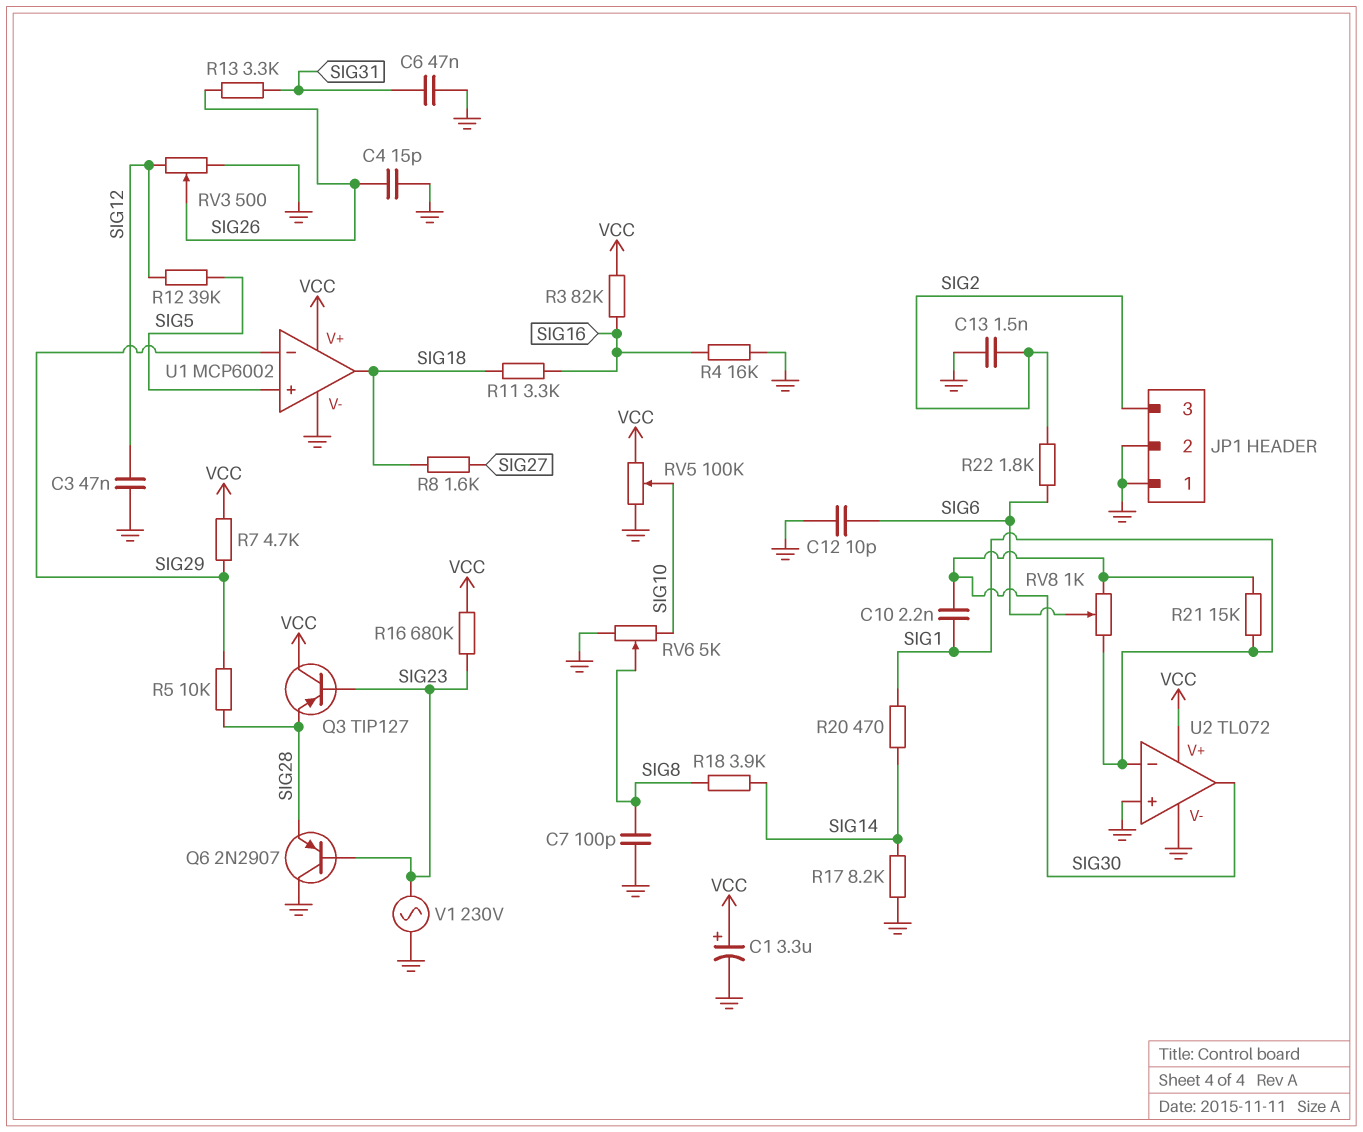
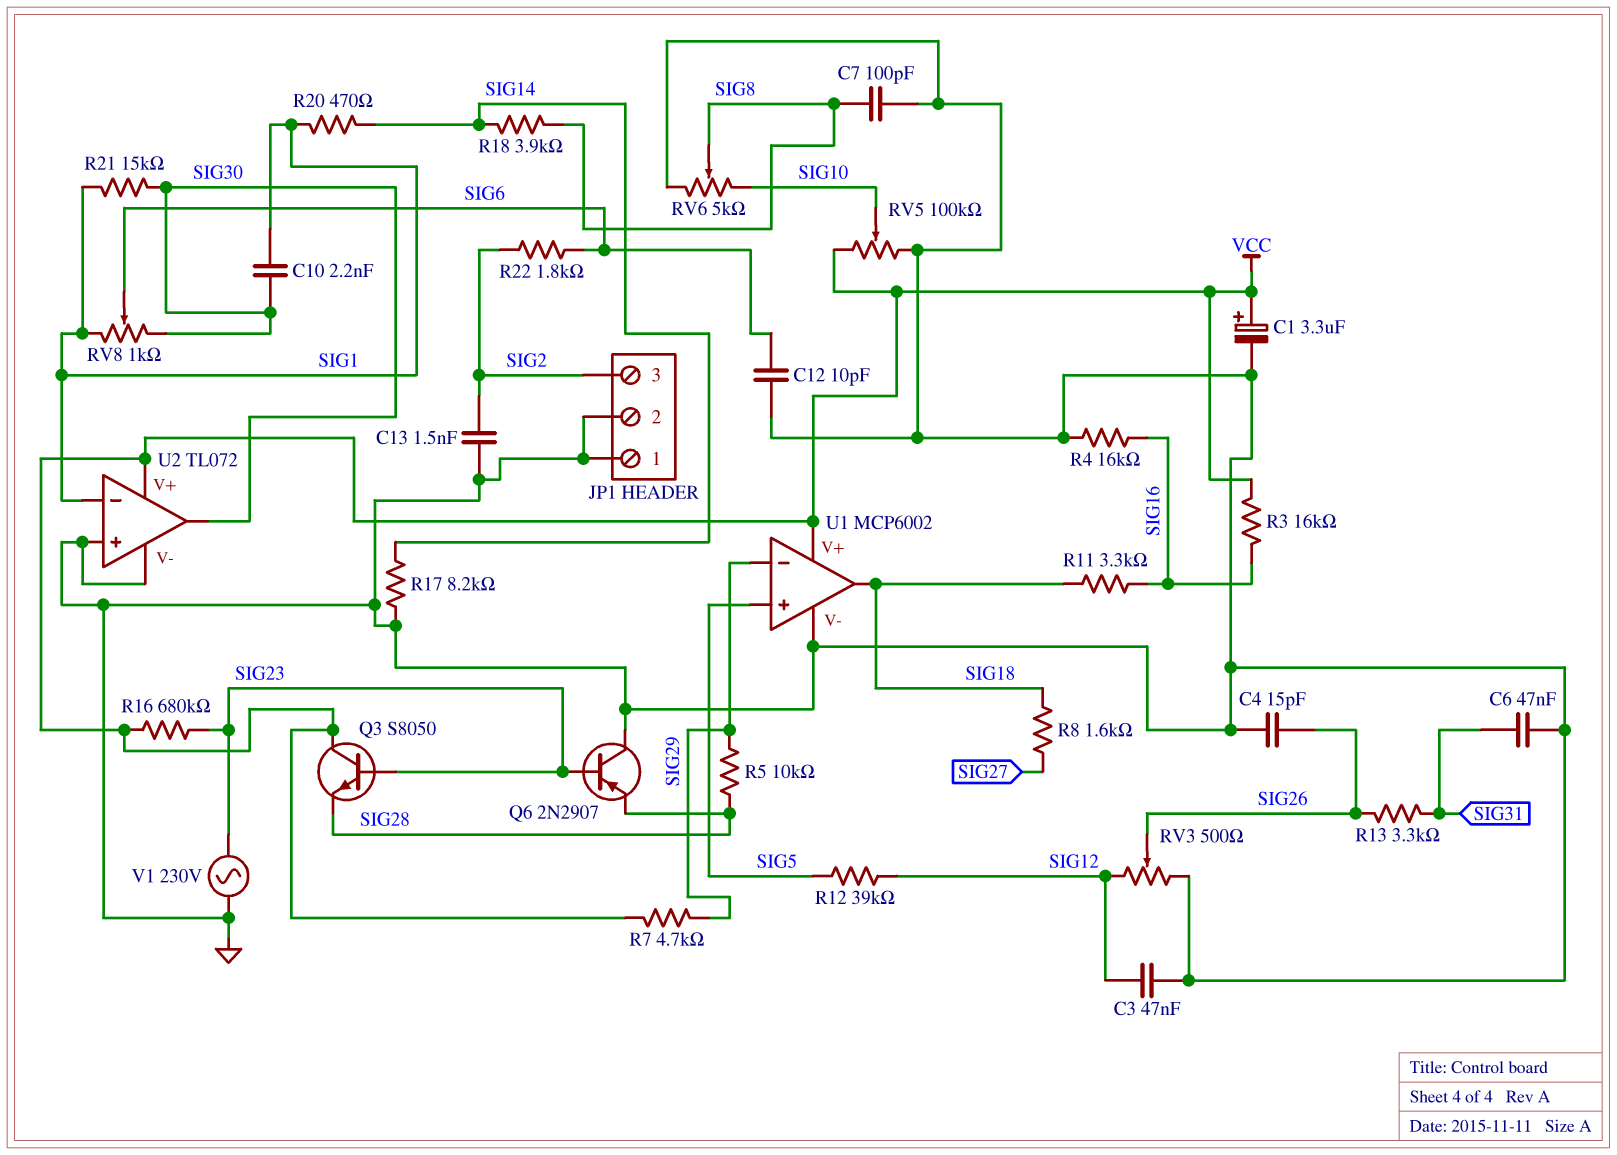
Q3: PNP TIP127 (B SIG23, C VCC, E SIG28) -> NPN S8050 (B SIG23, C VCC, E SIG28)
R3: 82k (SIG16, VCC) -> 16k (SIG16, VCC)

